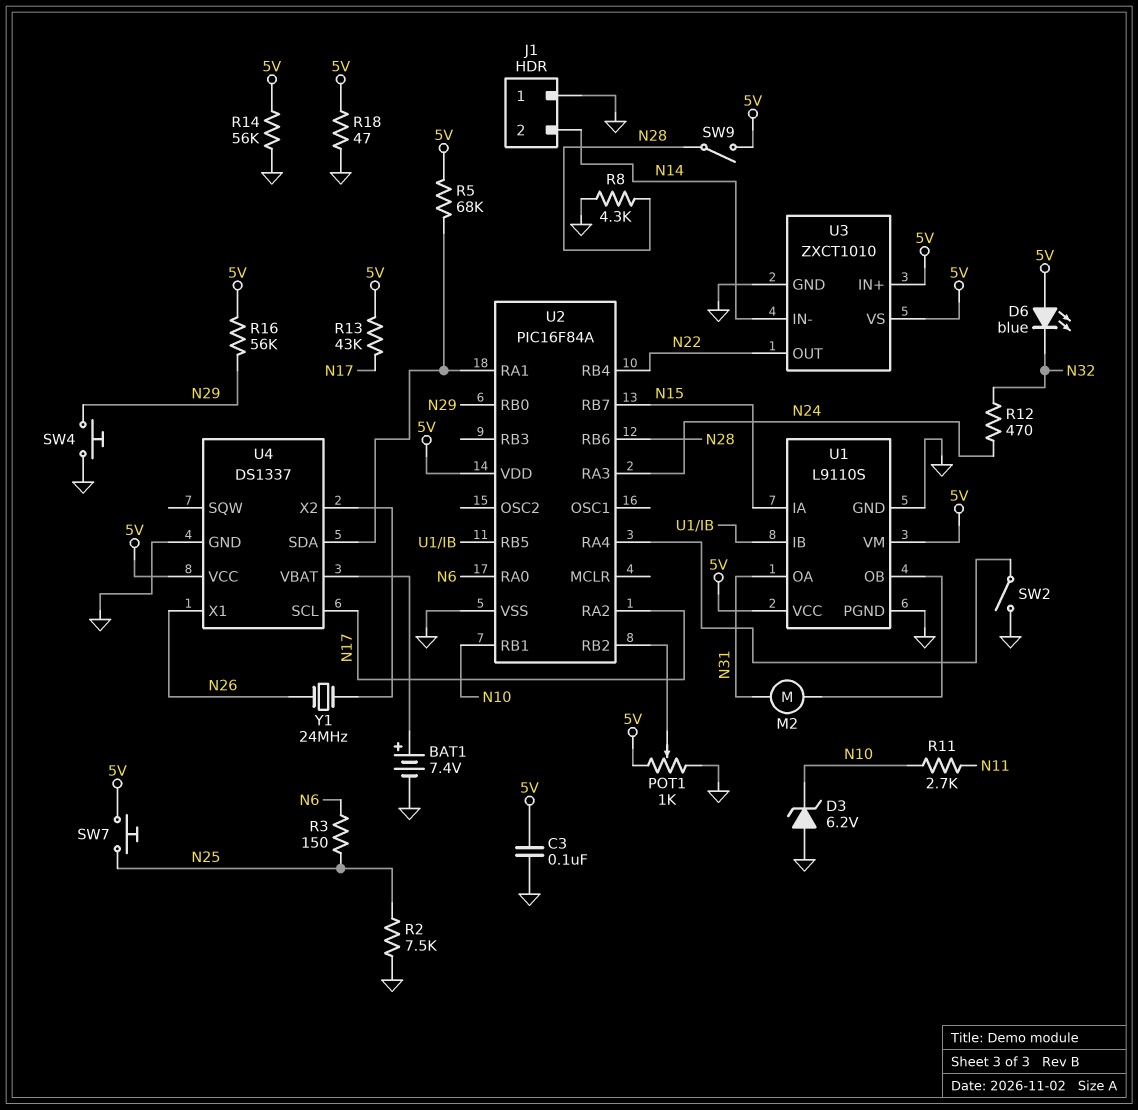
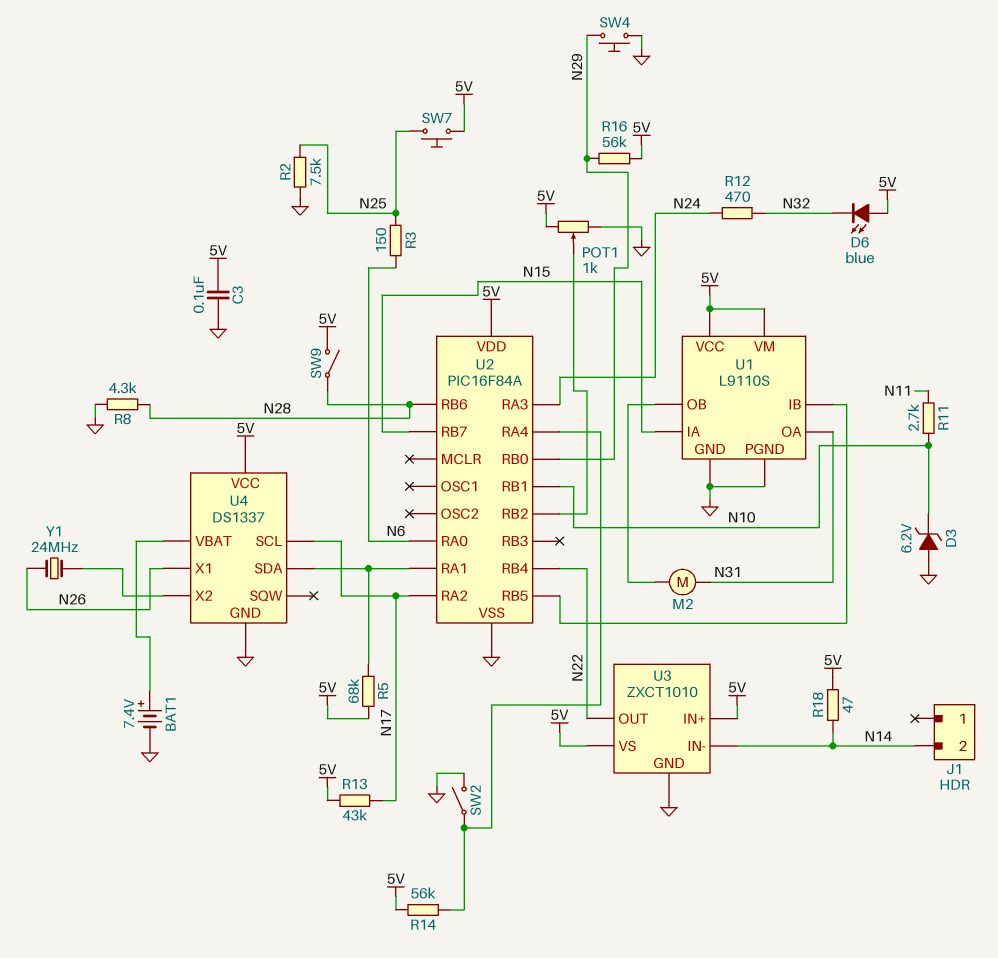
J1 pin 1: GND -> none
R14: 56k (5V, GND) -> 56k (5V, U2/RA4)
R18: 47 (5V, GND) -> 47 (5V, N14)

